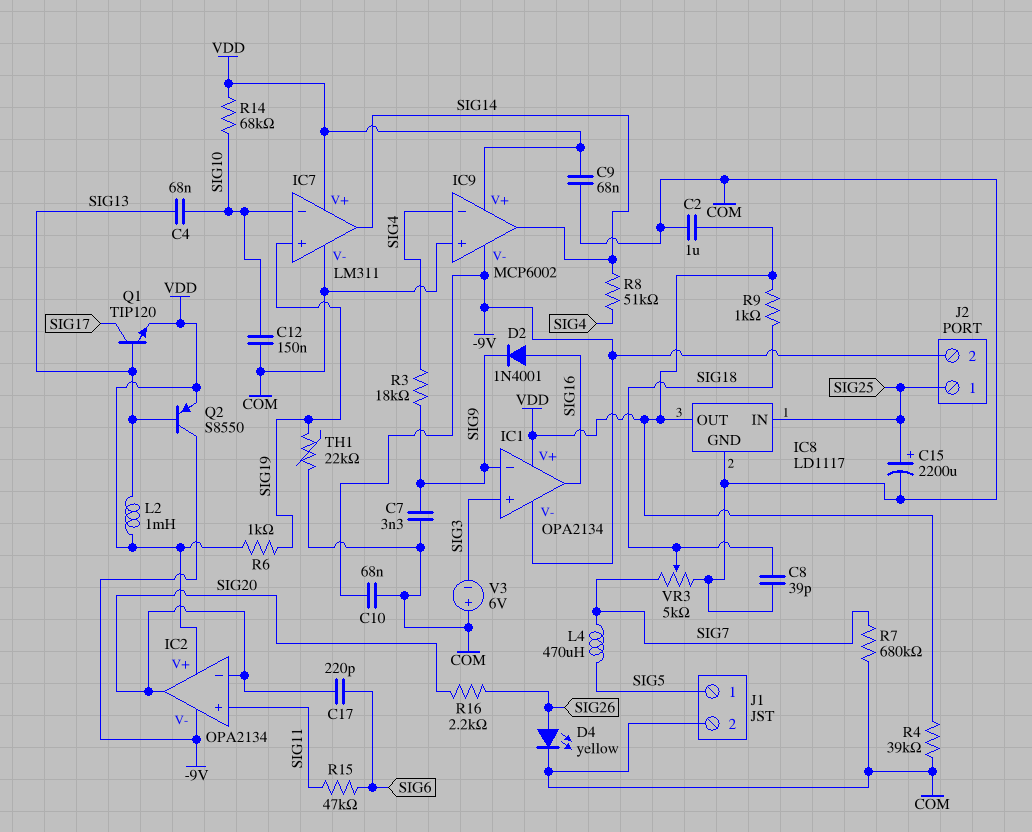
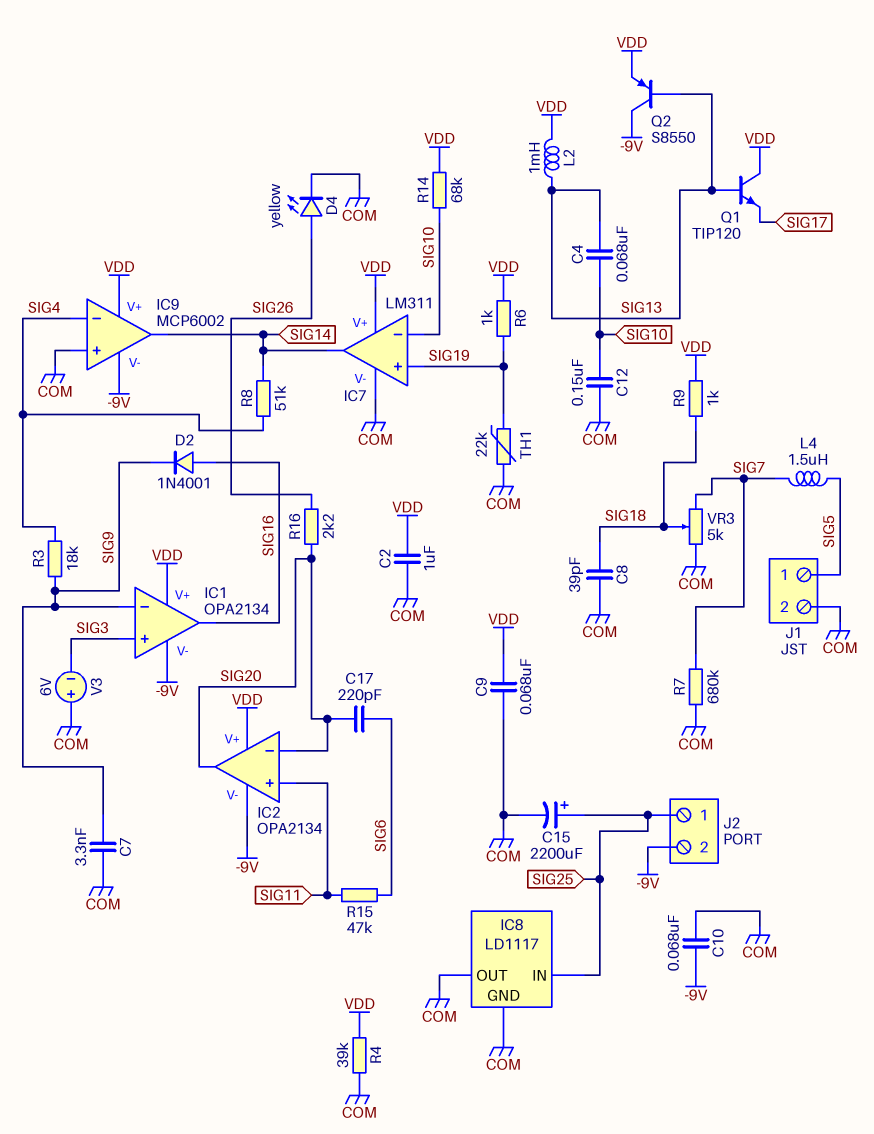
IC8 pin OUT: VDD -> COM
L4: 470uH (SIG5, SIG7) -> 1.5uH (SIG5, SIG7)
Q1: NPN TIP120 (B SIG13, C SIG17, E VDD) -> NPN TIP120 (B SIG13, C VDD, E SIG17)

